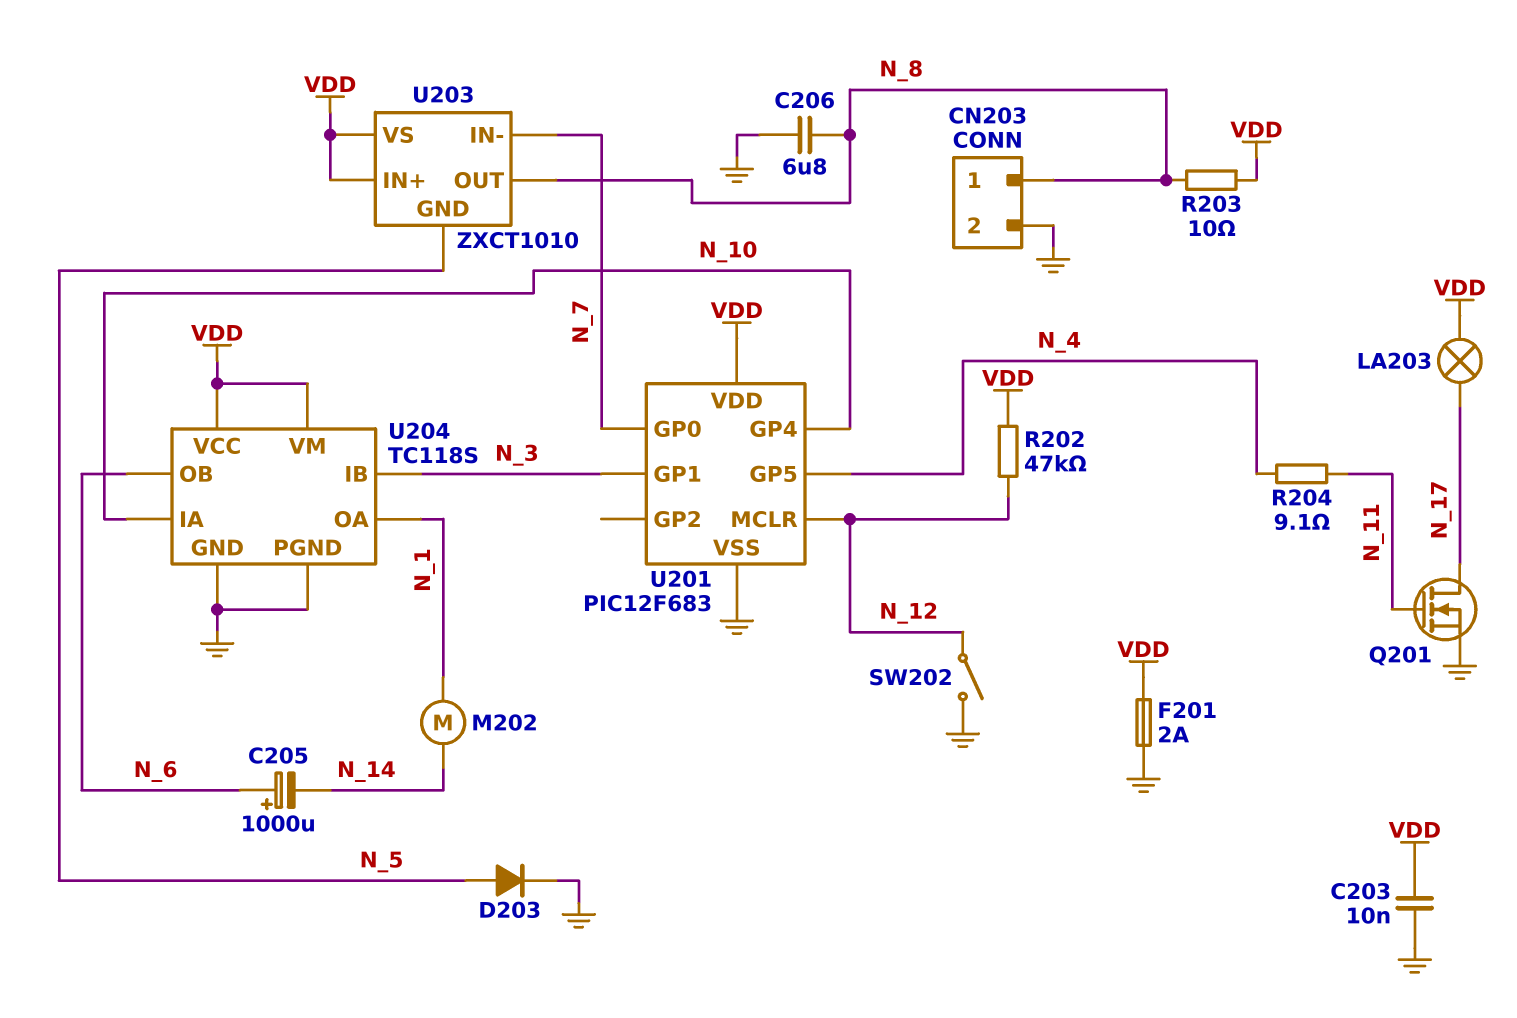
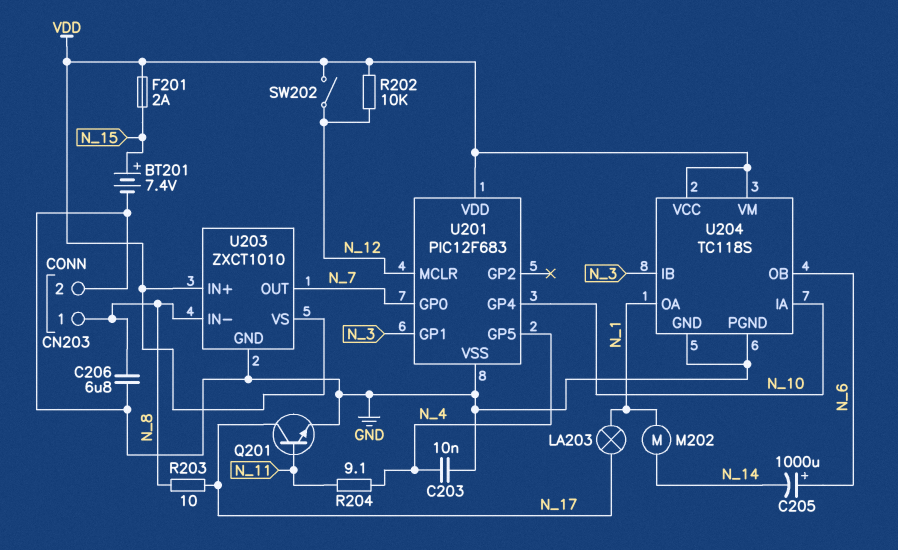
BT201: none -> 7.4V (plus N_15, minus GND)
C203: 10nF (GND, VDD) -> 10nF (GND, N_4)
D203: diode (A N_5, K GND) -> none
F201: 2A (GND, VDD) -> 2A (N_15, VDD)
LA203: lamp (N_17, VDD) -> lamp (N_1, N_17)
Q201: NMOS (G N_11, D N_17, S GND) -> NPN (B N_11, C N_17, E GND)
R202: 47k (N_12, VDD) -> 10k (N_12, VDD)
R203: 10 (N_8, VDD) -> 10 (N_8, N_17)
SW202: switch (GND, N_12) -> switch (N_12, VDD)
U203 pin GND: N_5 -> GND
U203 pin IN-: N_7 -> N_8
U203 pin OUT: N_8 -> N_7

